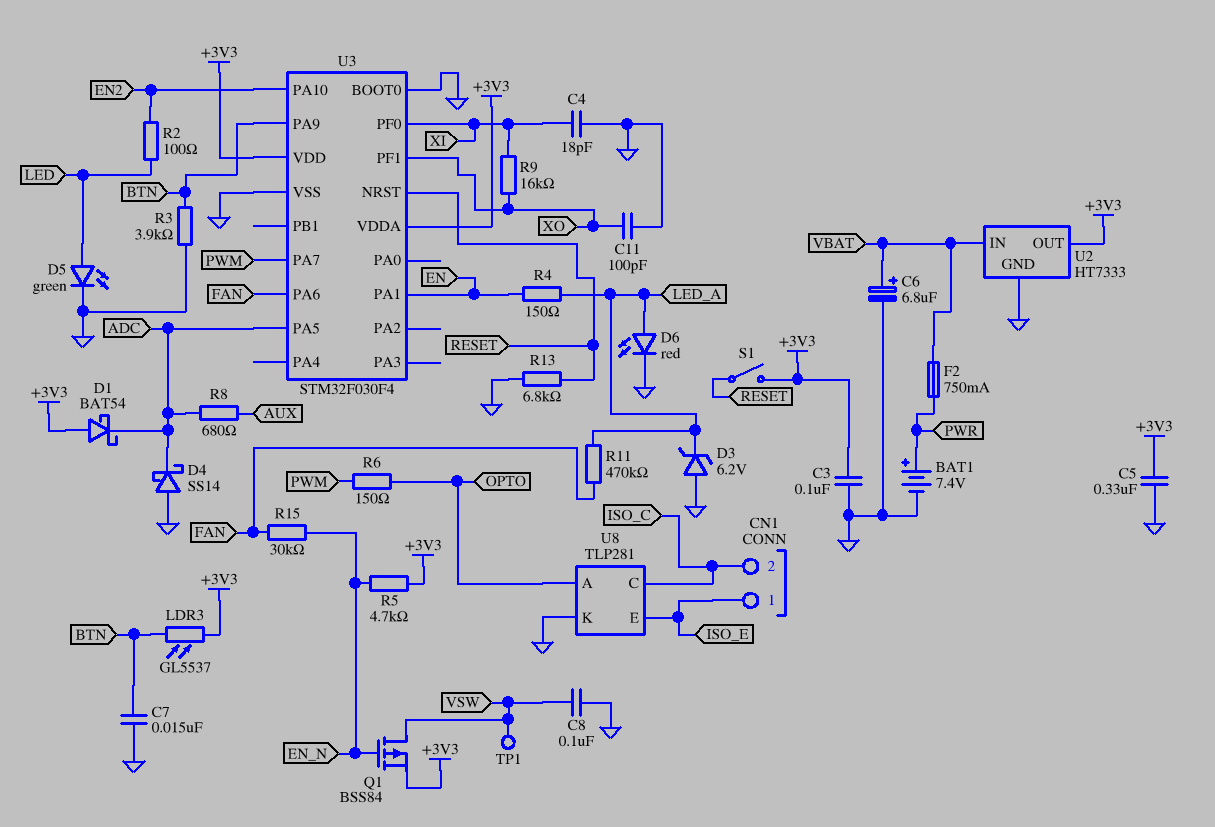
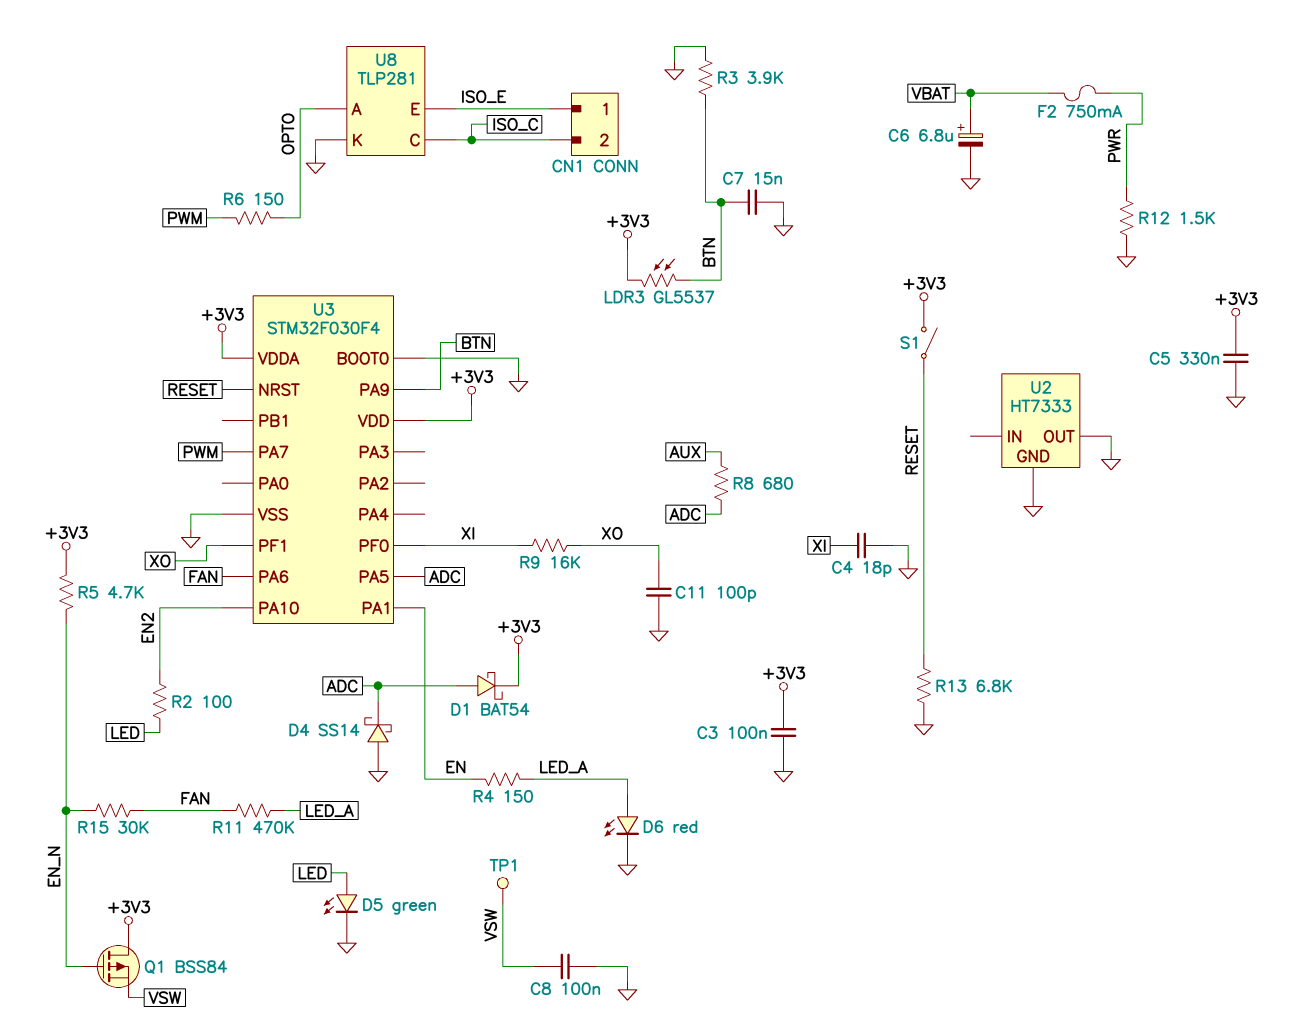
BAT1: 7.4V (plus PWR, minus GND) -> none
D1: schottky BAT54 (A +3V3, K ADC) -> schottky BAT54 (A ADC, K +3V3)
D3: zener 6.2V (A GND, K LED_A) -> none
Q1: PMOS BSS84 (G EN_N, D VSW, S +3V3) -> PMOS BSS84 (G EN_N, D +3V3, S VSW)
R12: none -> 1.5k (GND, PWR)
U2 pin IN: VBAT -> none
U2 pin OUT: +3V3 -> GND

